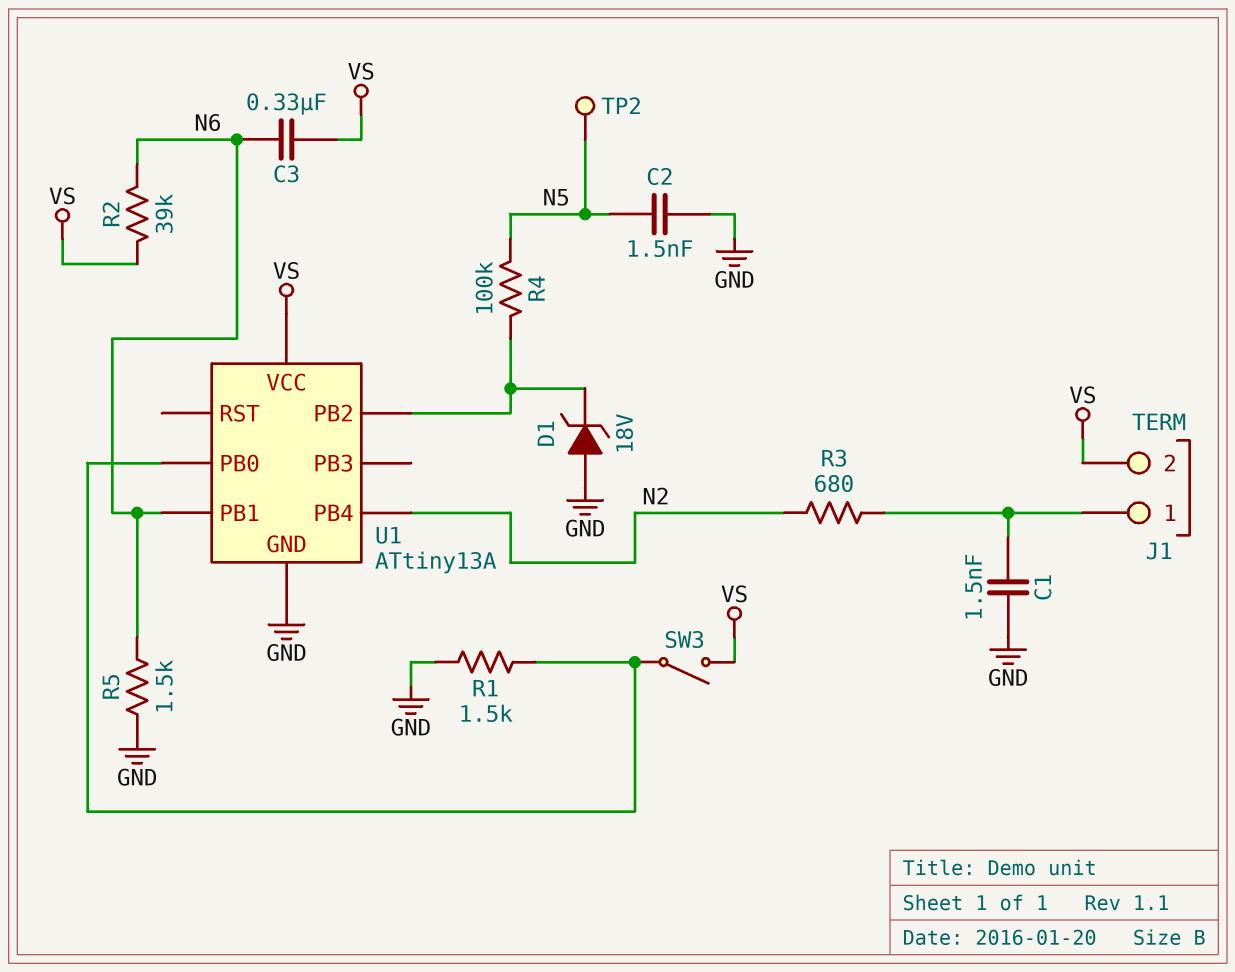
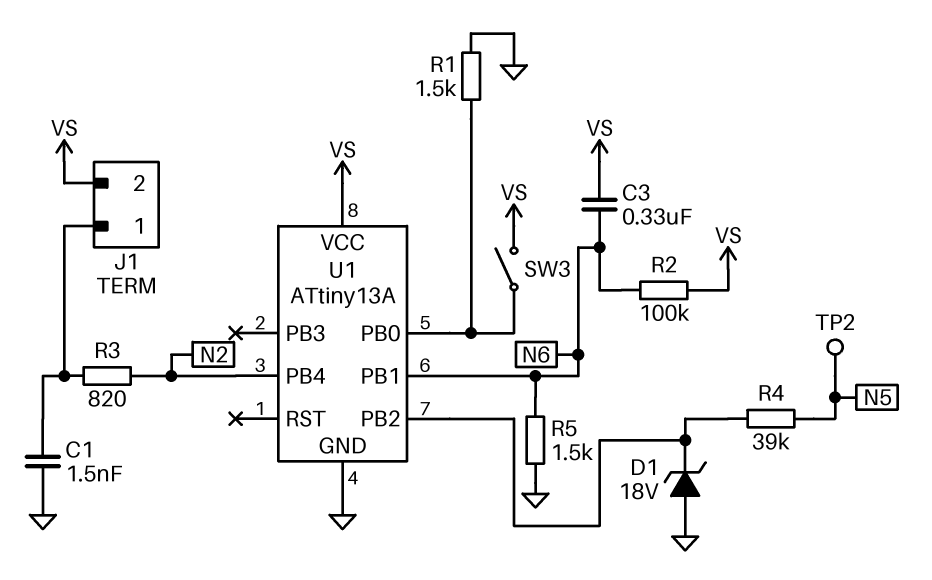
C2: 1.5nF (GND, N5) -> none
R2: 39k (N6, VS) -> 100k (N6, VS)
R3: 680 (J1/1, N2) -> 820 (J1/1, N2)
R4: 100k (N5, U1/PB2) -> 39k (N5, U1/PB2)

